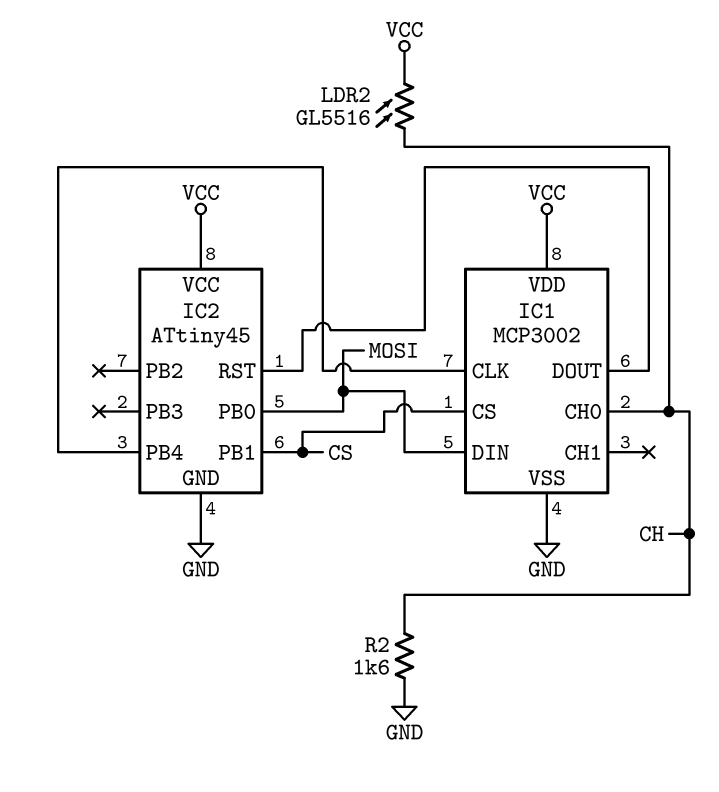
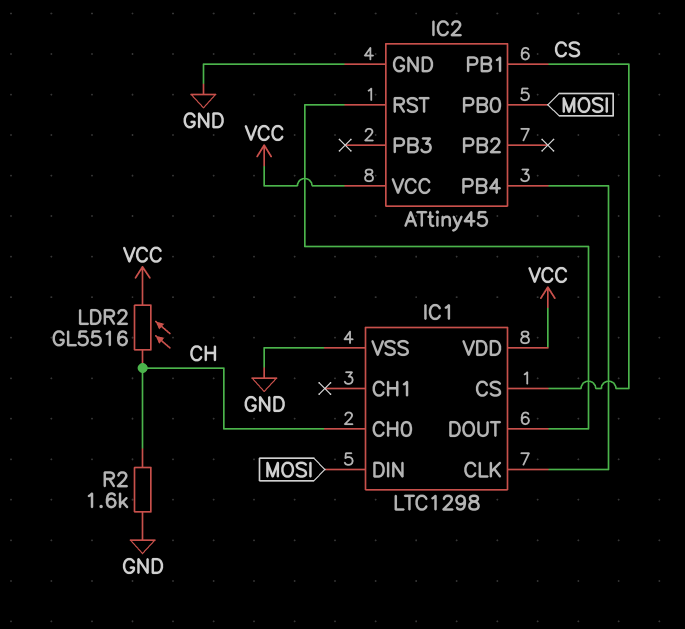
IC1: MCP3002 -> LTC1298

